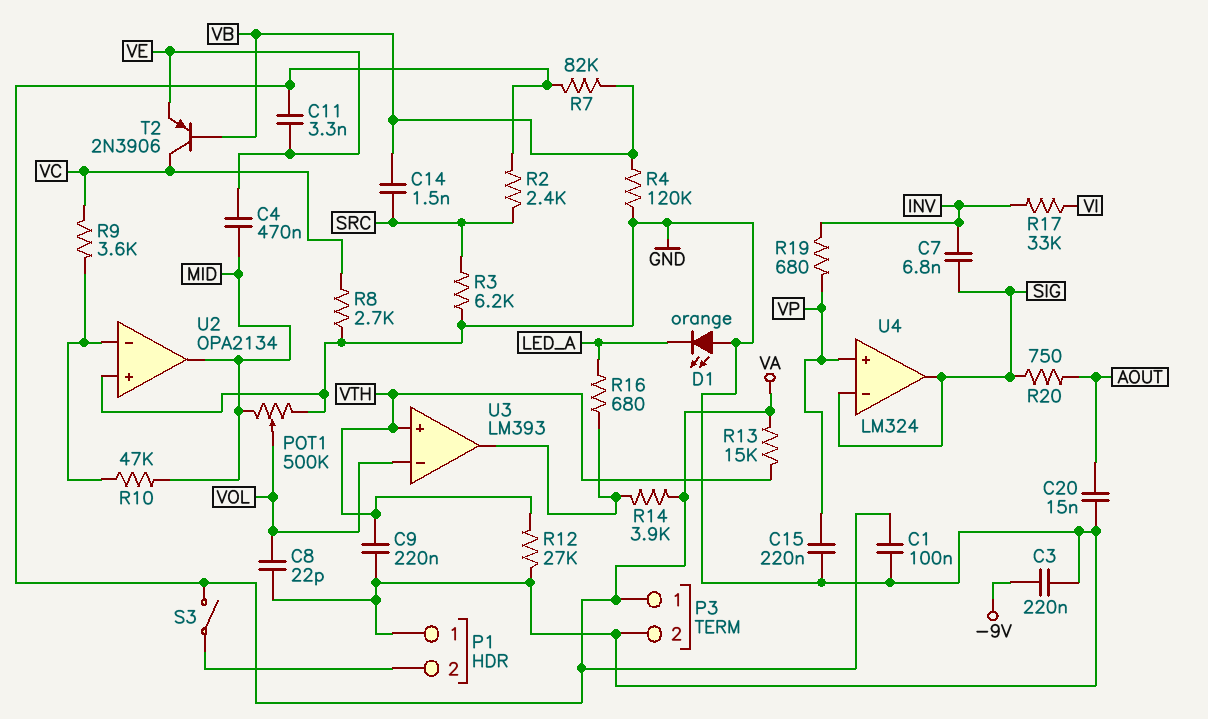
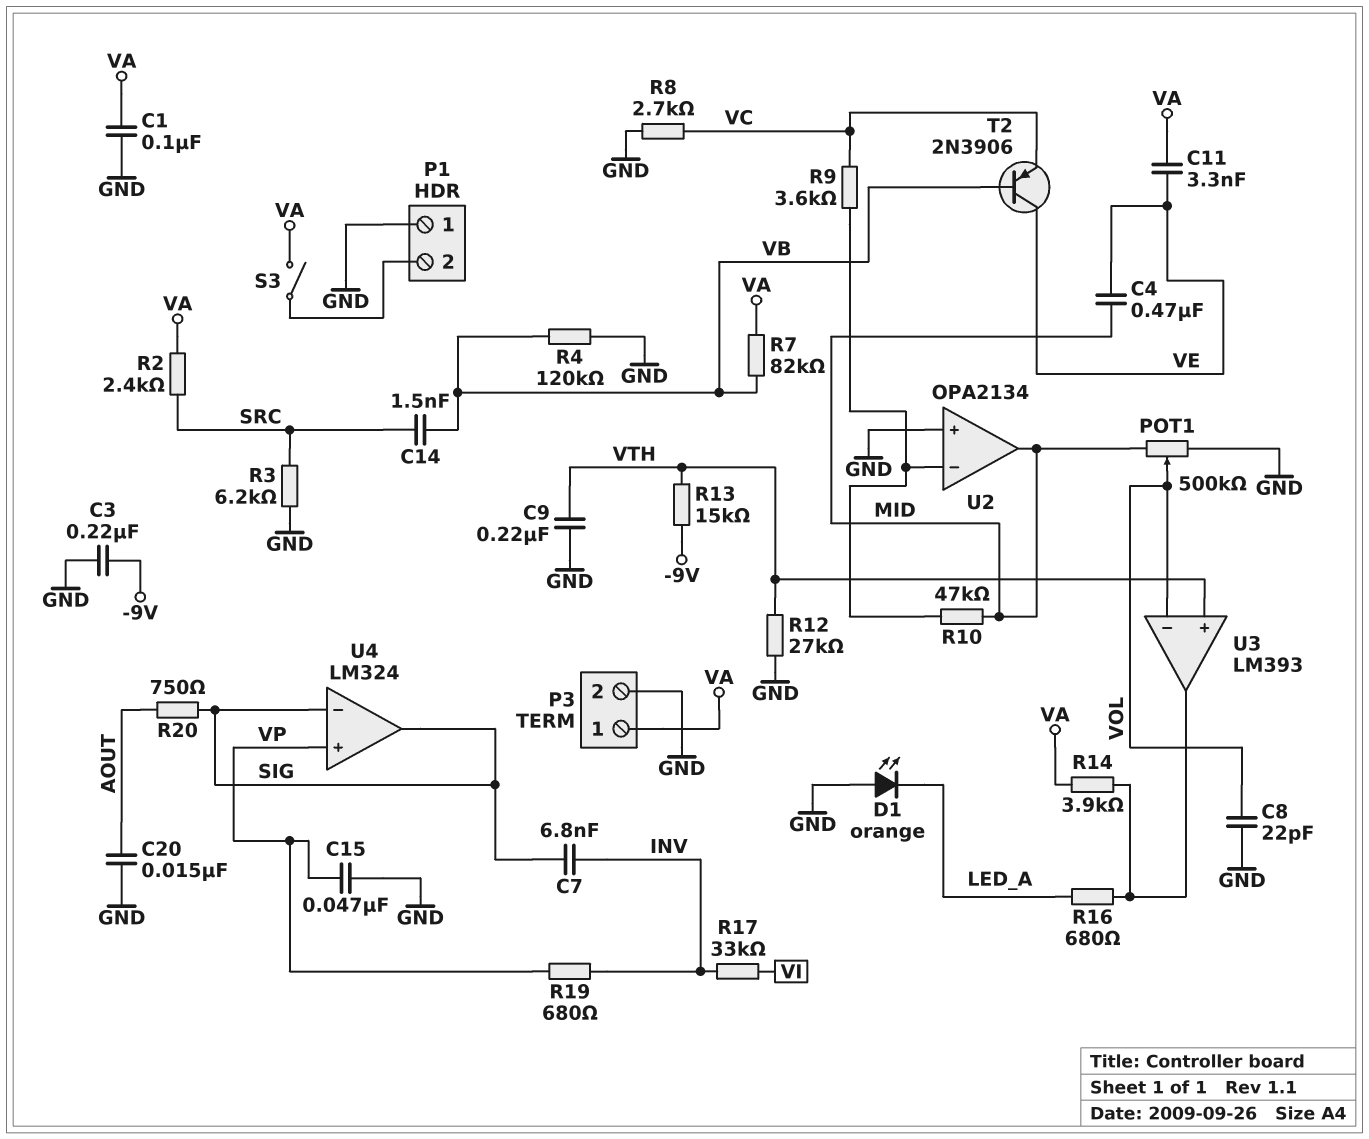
C15: 220nF (GND, VP) -> 47nF (GND, VP)
R13: 15k (VA, VTH) -> 15k (-9V, VTH)
T2: PNP 2N3906 (B VB, C VC, E VE) -> PNP 2N3906 (B VB, C VE, E VC)

